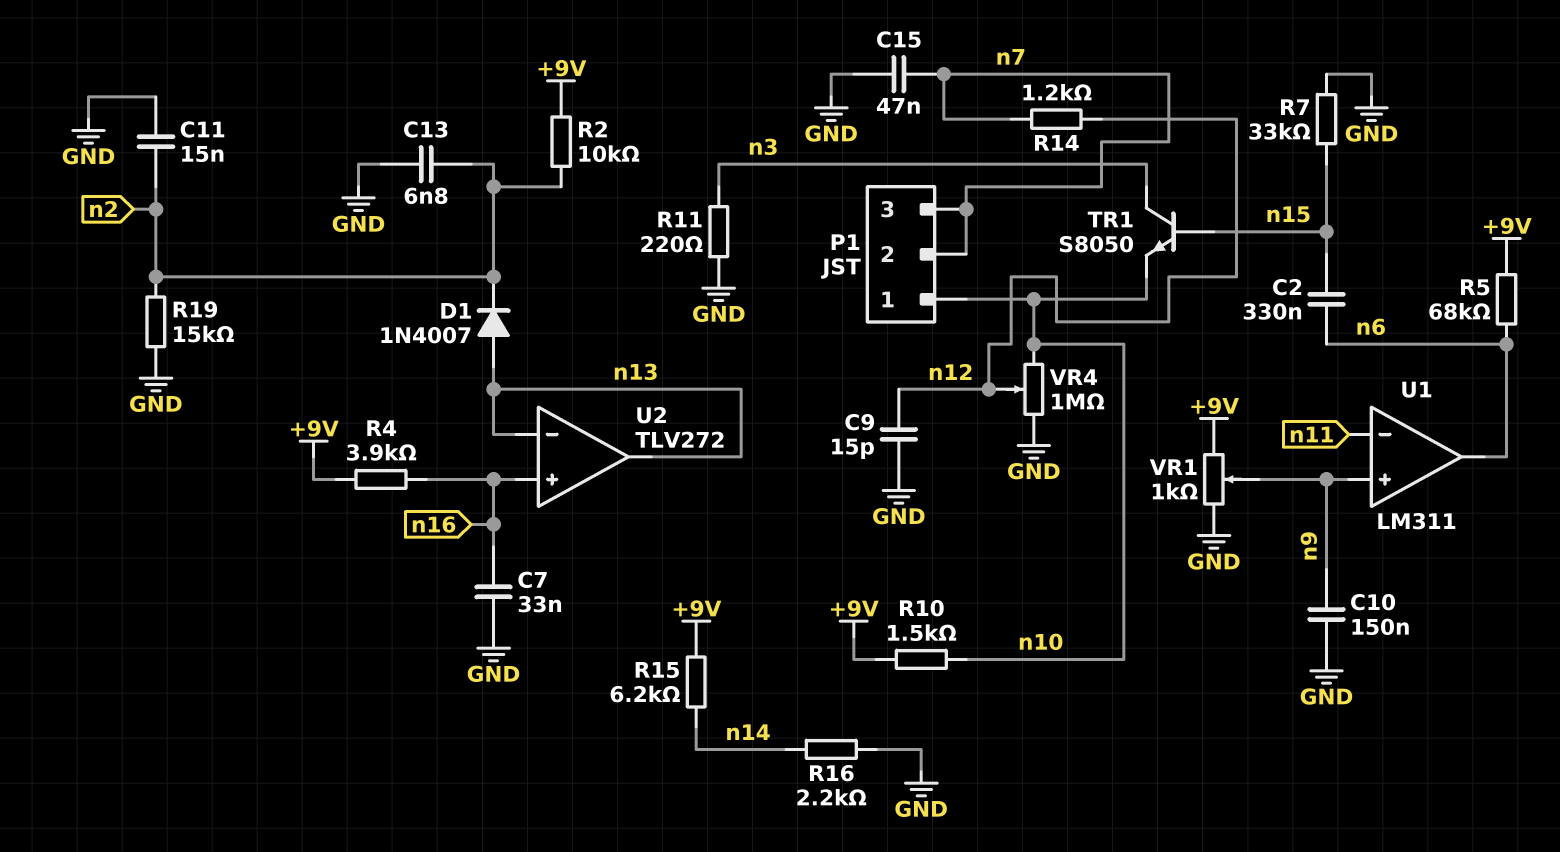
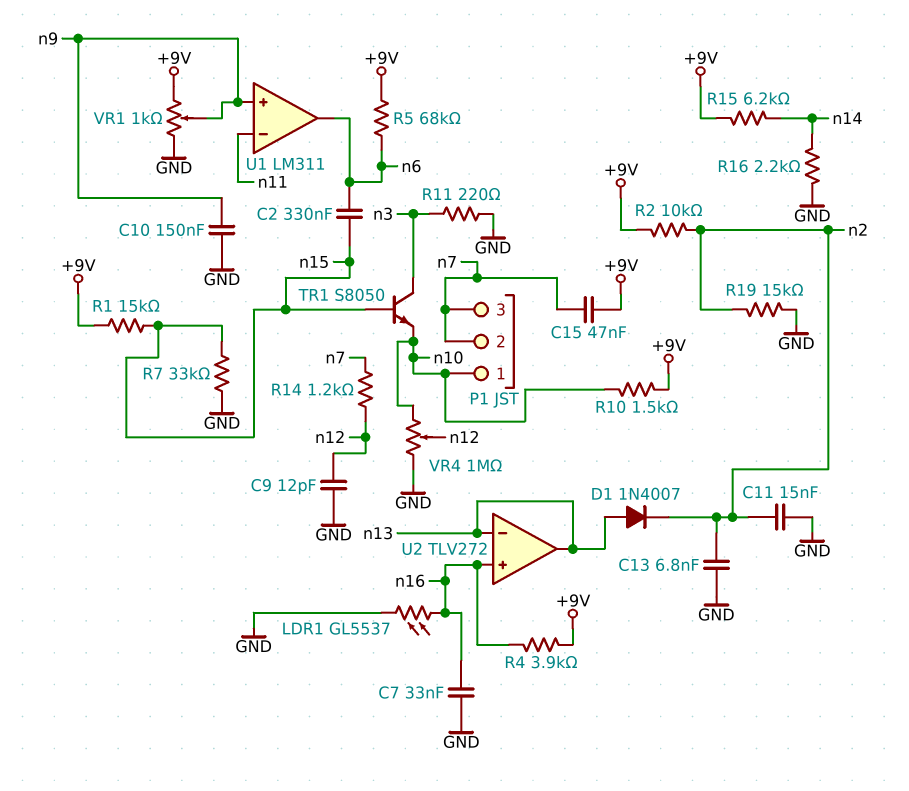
C9: 15pF (GND, n12) -> 12pF (GND, n12)
C15: 47nF (GND, n7) -> 47nF (+9V, n7)
LDR1: none -> GL5537 (GND, n16)
R1: none -> 15k (+9V, n15)

